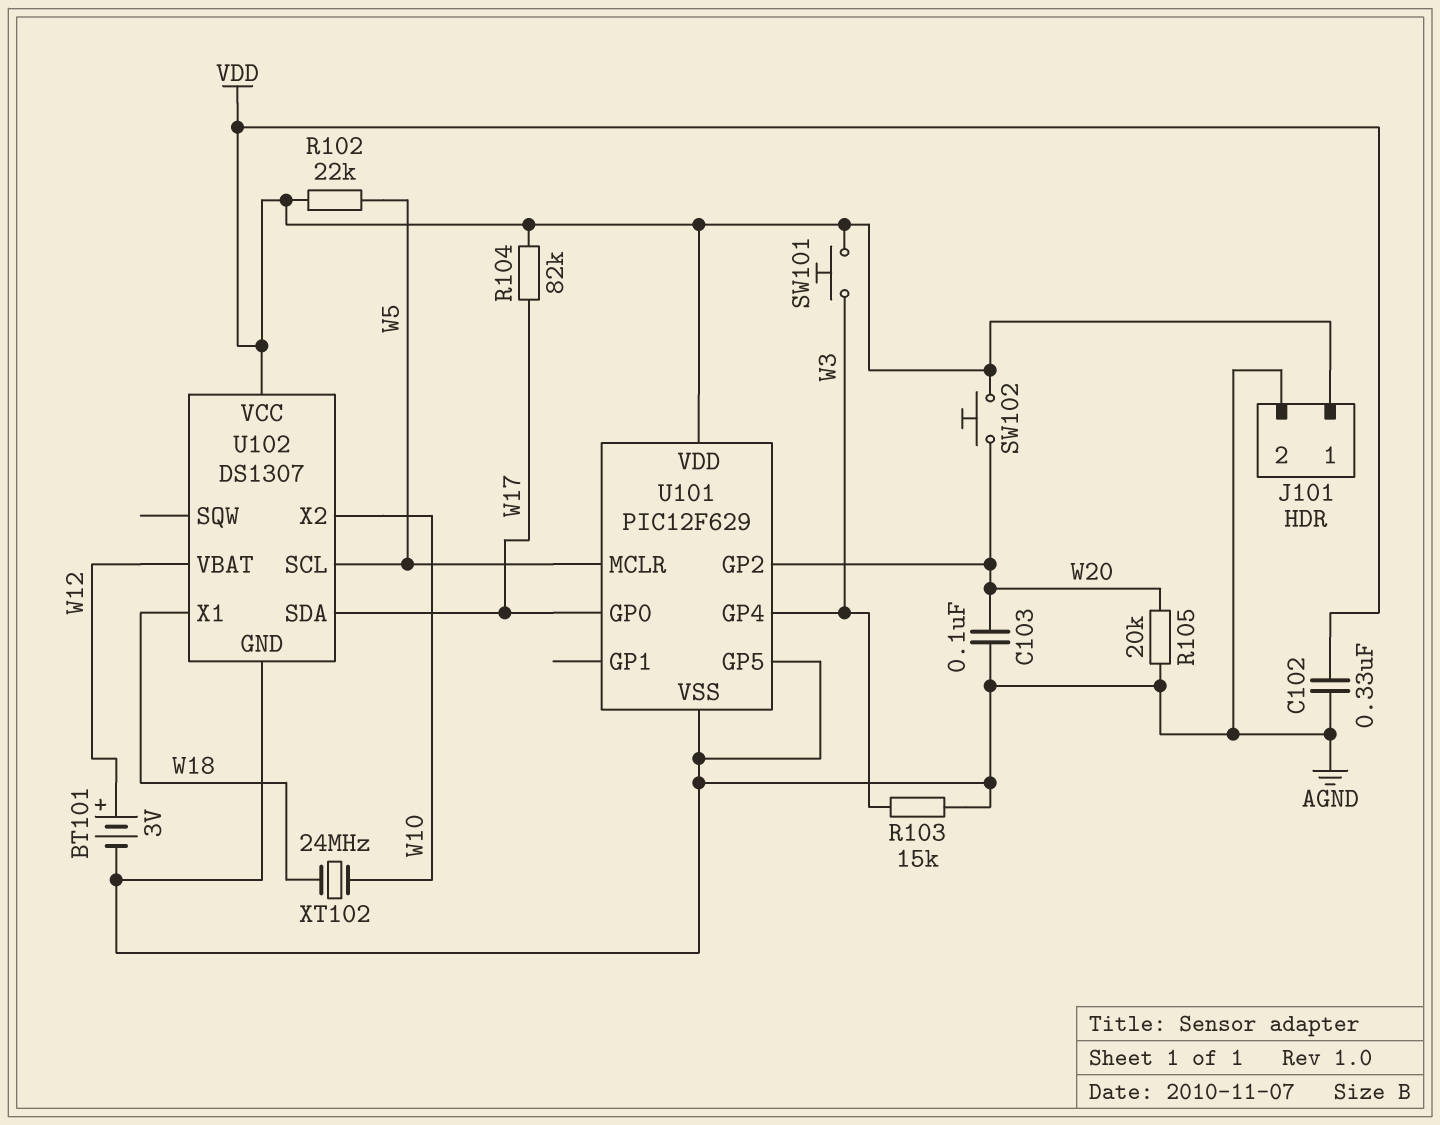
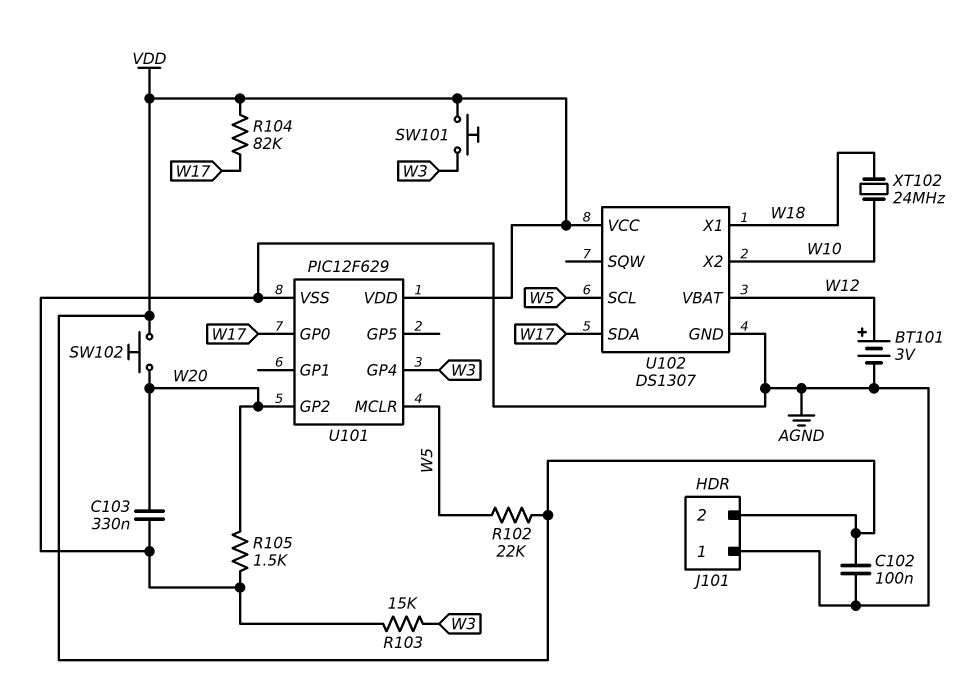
C102: 330nF (AGND, VDD) -> 100nF (AGND, VDD)
C103: 100nF (AGND, W20) -> 330nF (AGND, W20)
J101 pin 1: VDD -> AGND
J101 pin 2: AGND -> VDD
R105: 20k (AGND, W20) -> 1.5k (AGND, W20)
U101 pin GP5: AGND -> none

